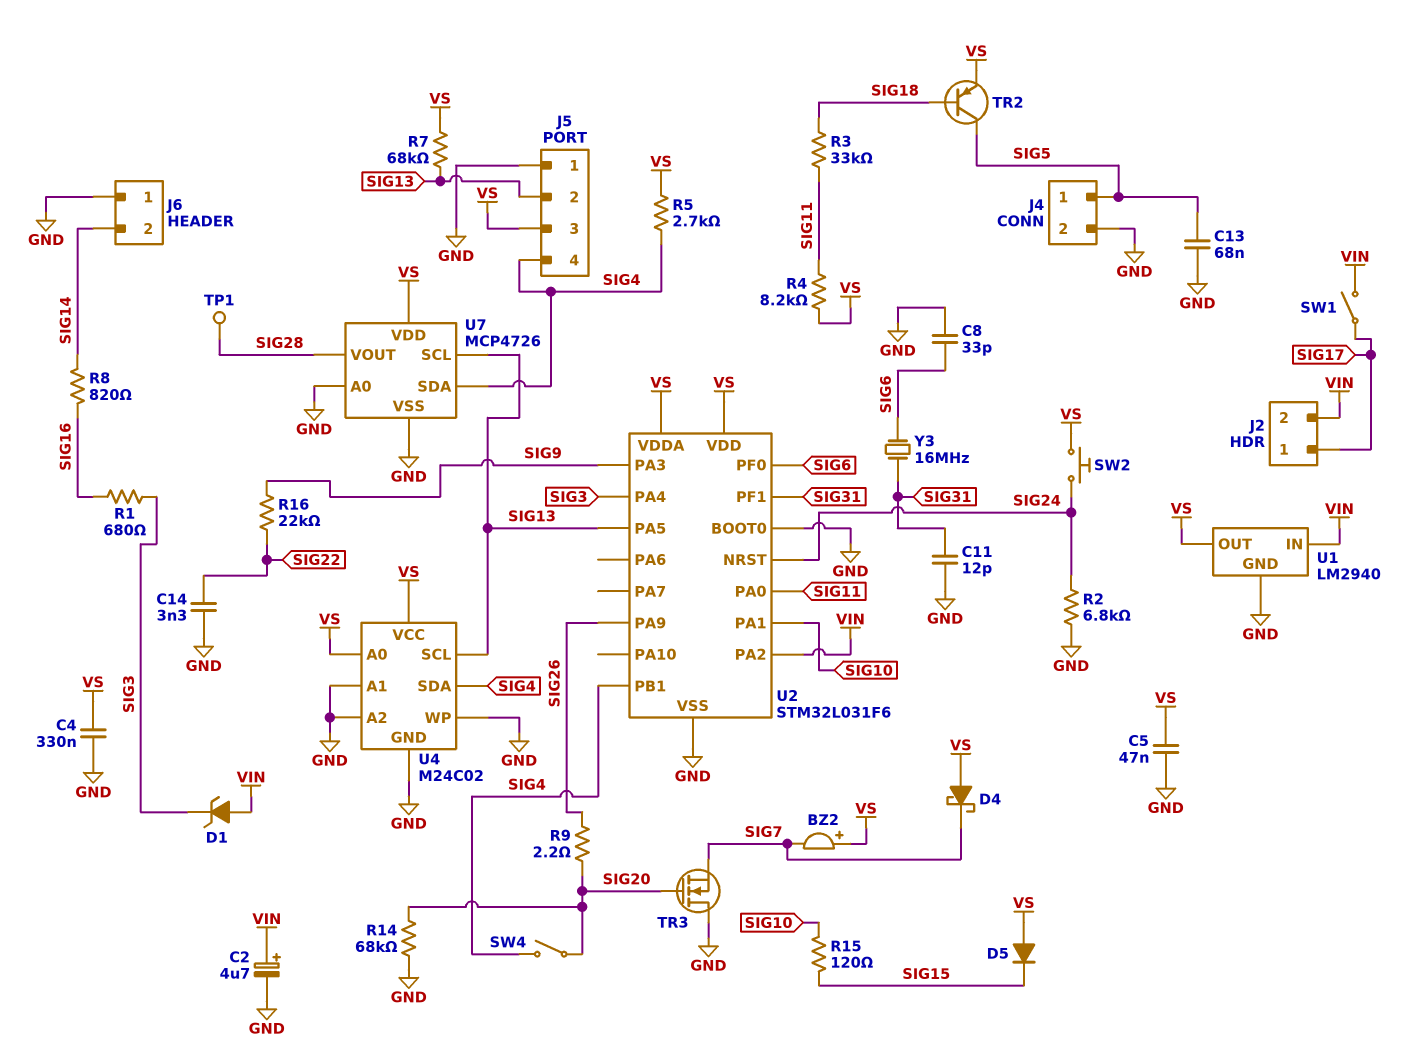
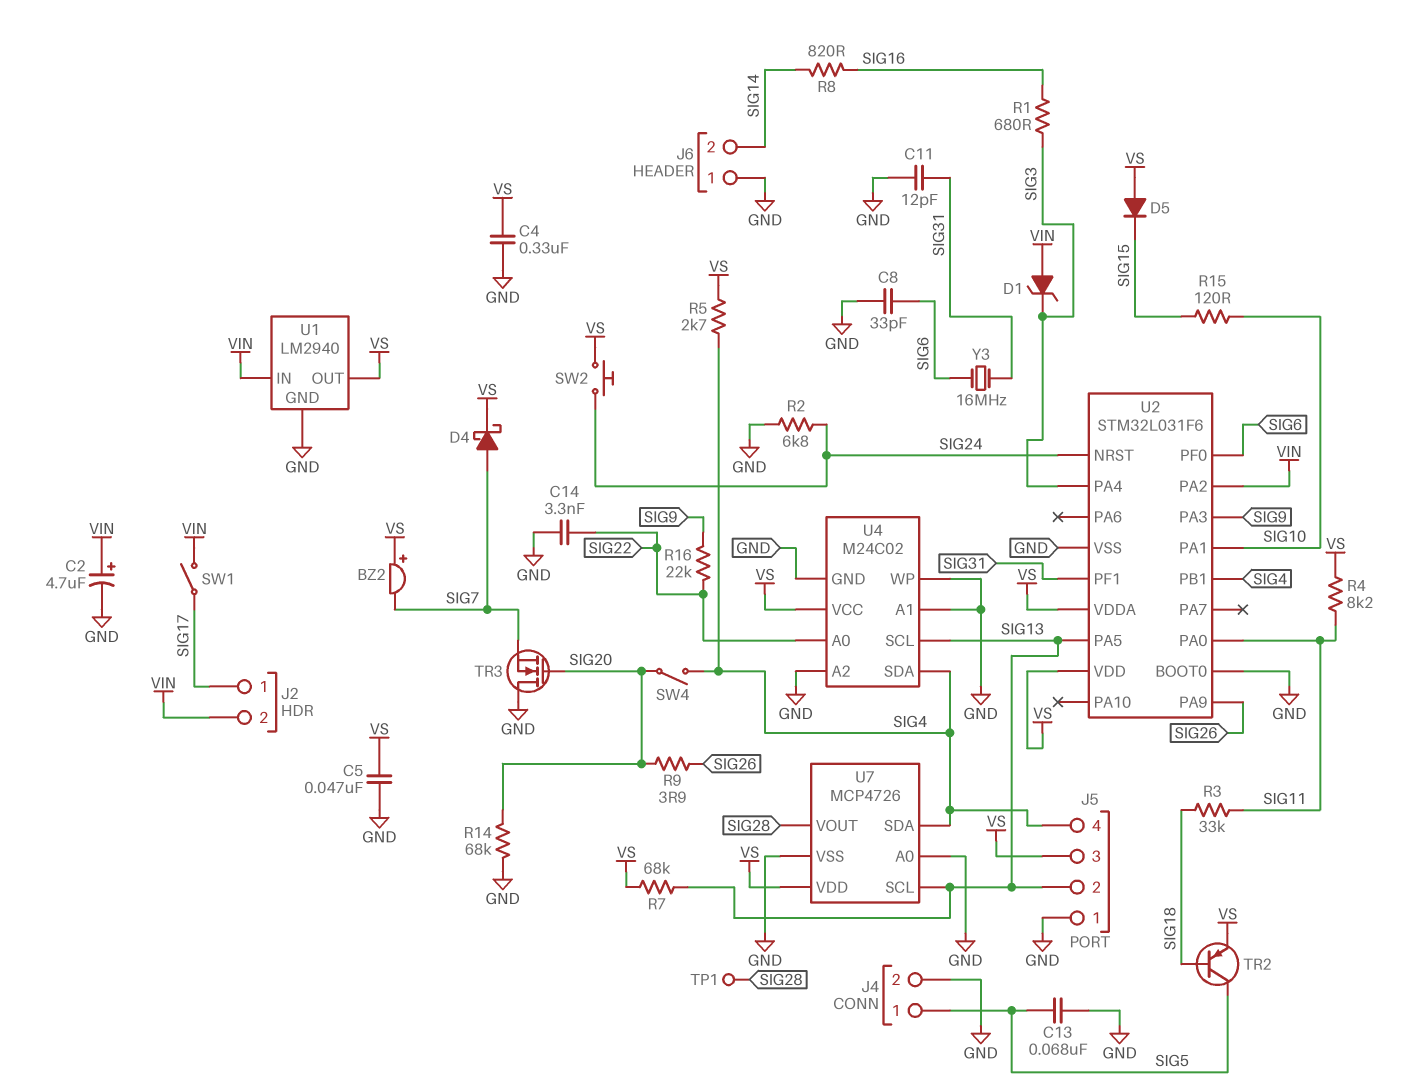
D4: schottky (A VS, K SIG7) -> schottky (A SIG7, K VS)
R9: 2.2 (SIG20, SIG26) -> 3.9 (SIG20, SIG26)
U4 pin A0: VS -> SIG22

